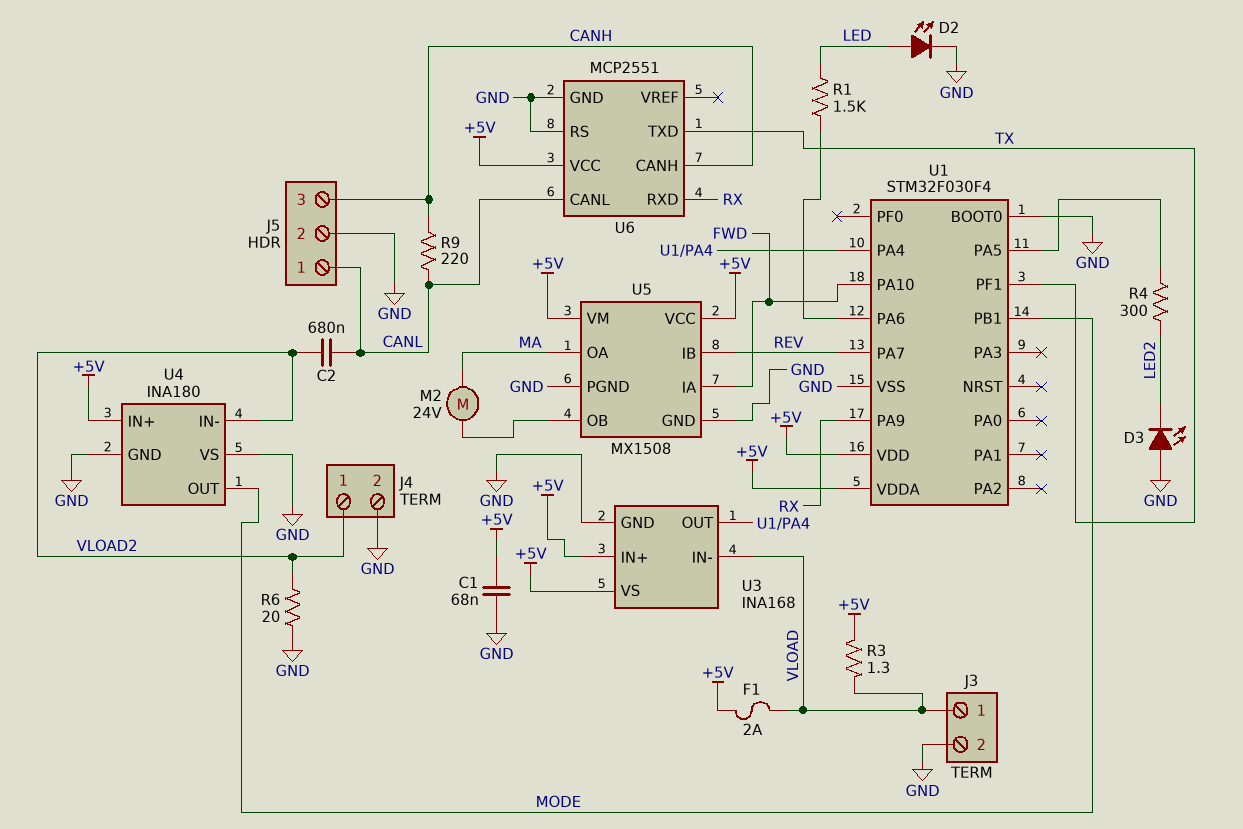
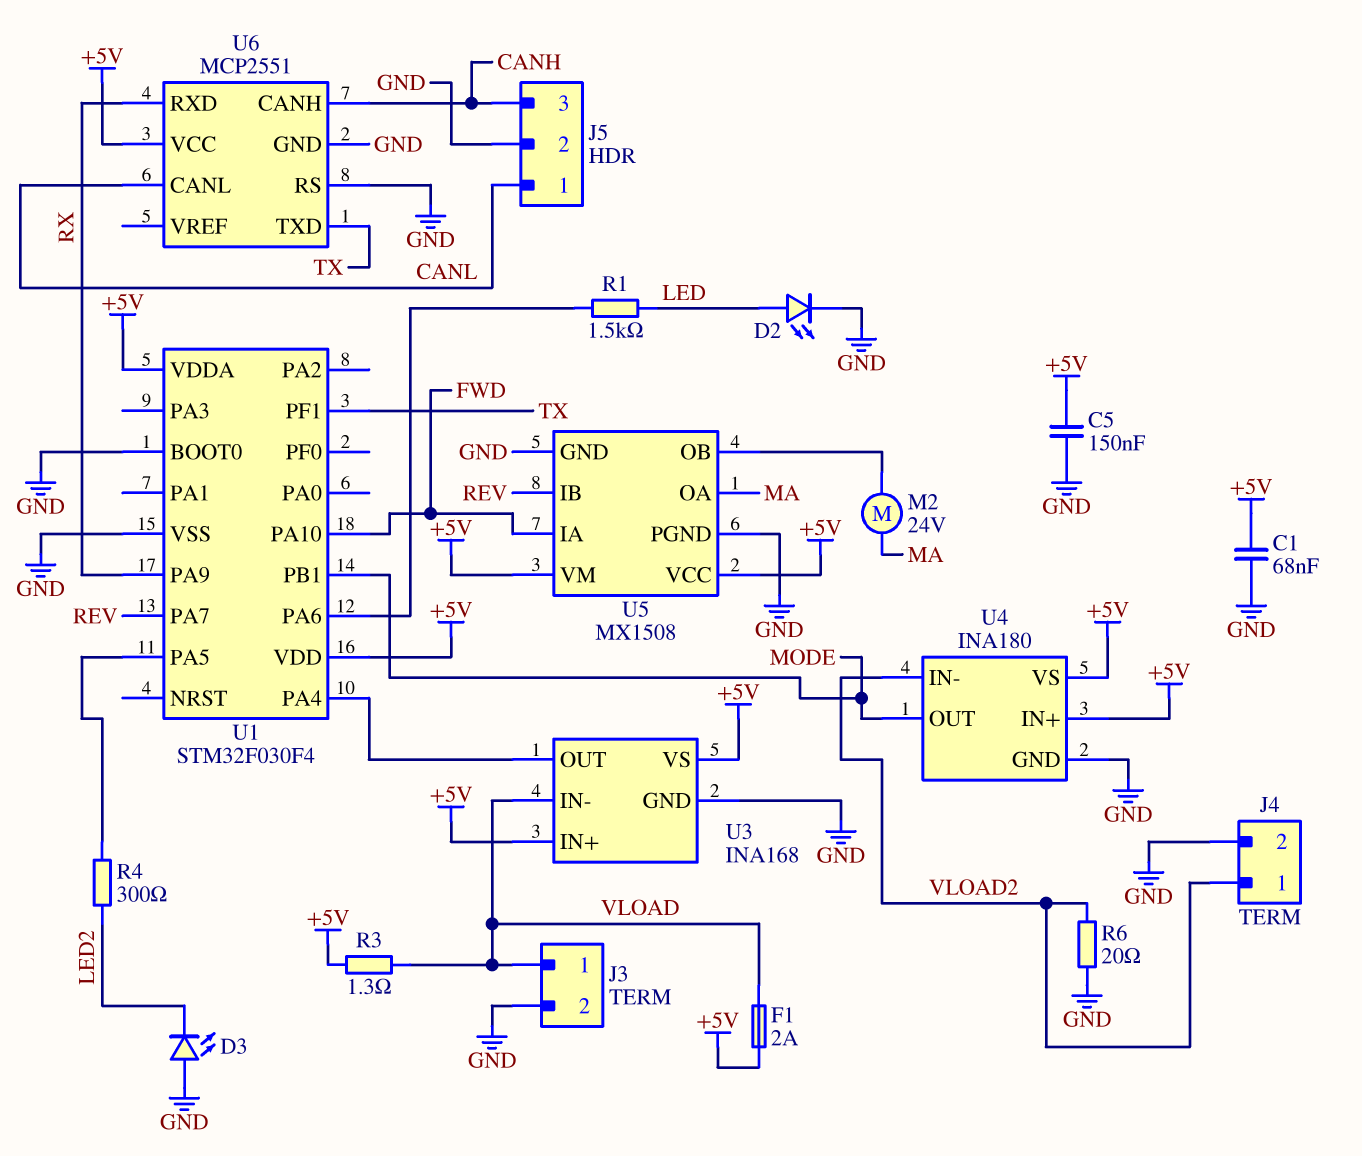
C2: 680nF (CANL, VLOAD2) -> none
C5: none -> 150nF (+5V, GND)
R9: 220 (CANH, CANL) -> none
U4 pin VS: GND -> +5V

